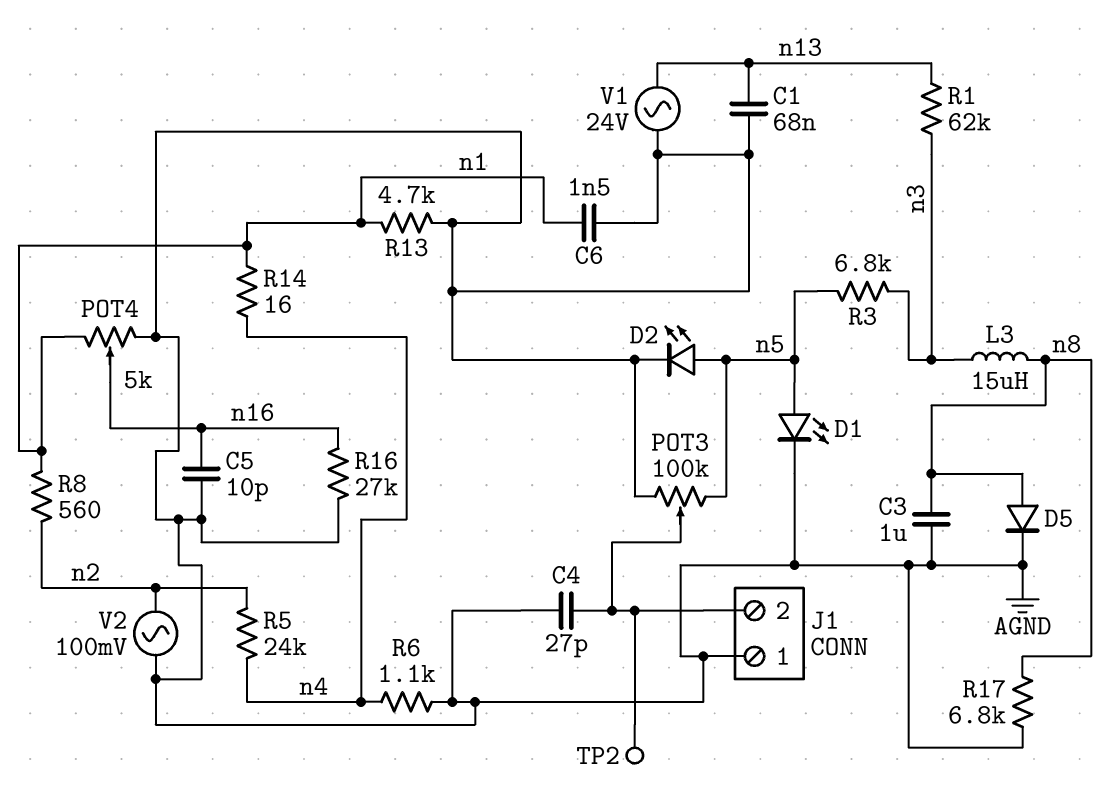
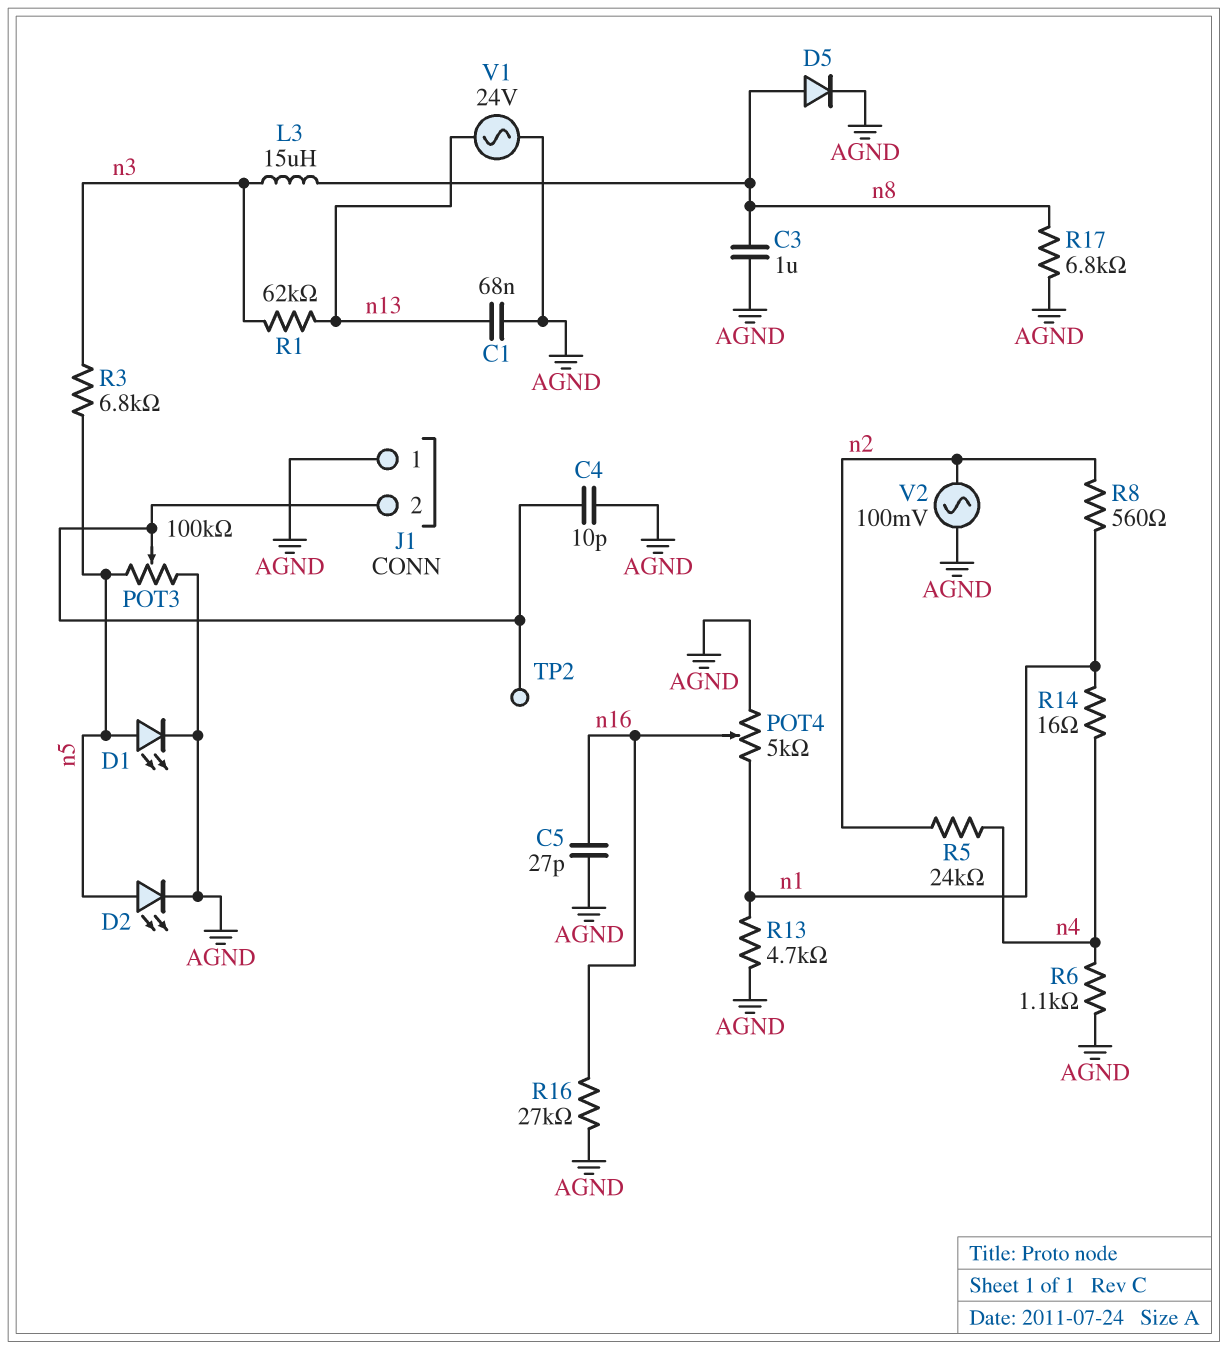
C4: 27pF (AGND, J1/2) -> 10pF (AGND, J1/2)
C5: 10pF (AGND, n16) -> 27pF (AGND, n16)
C6: 1.5nF (AGND, n1) -> none

